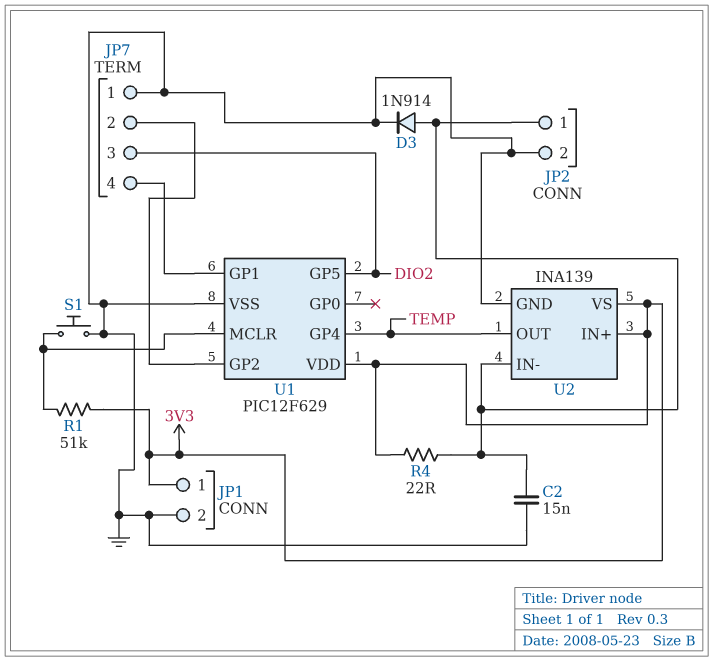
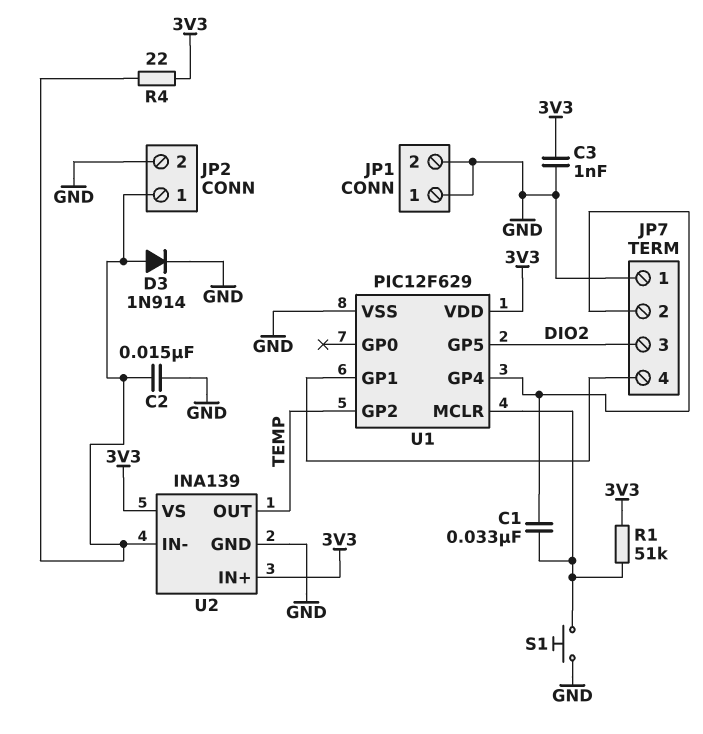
C1: none -> 33nF (JP7/2, U1/MCLR)
C3: none -> 1nF (3V3, GND)
JP1 pin 1: 3V3 -> GND
U1 pin GP2: JP7/2 -> TEMP
U1 pin GP4: TEMP -> JP7/2

